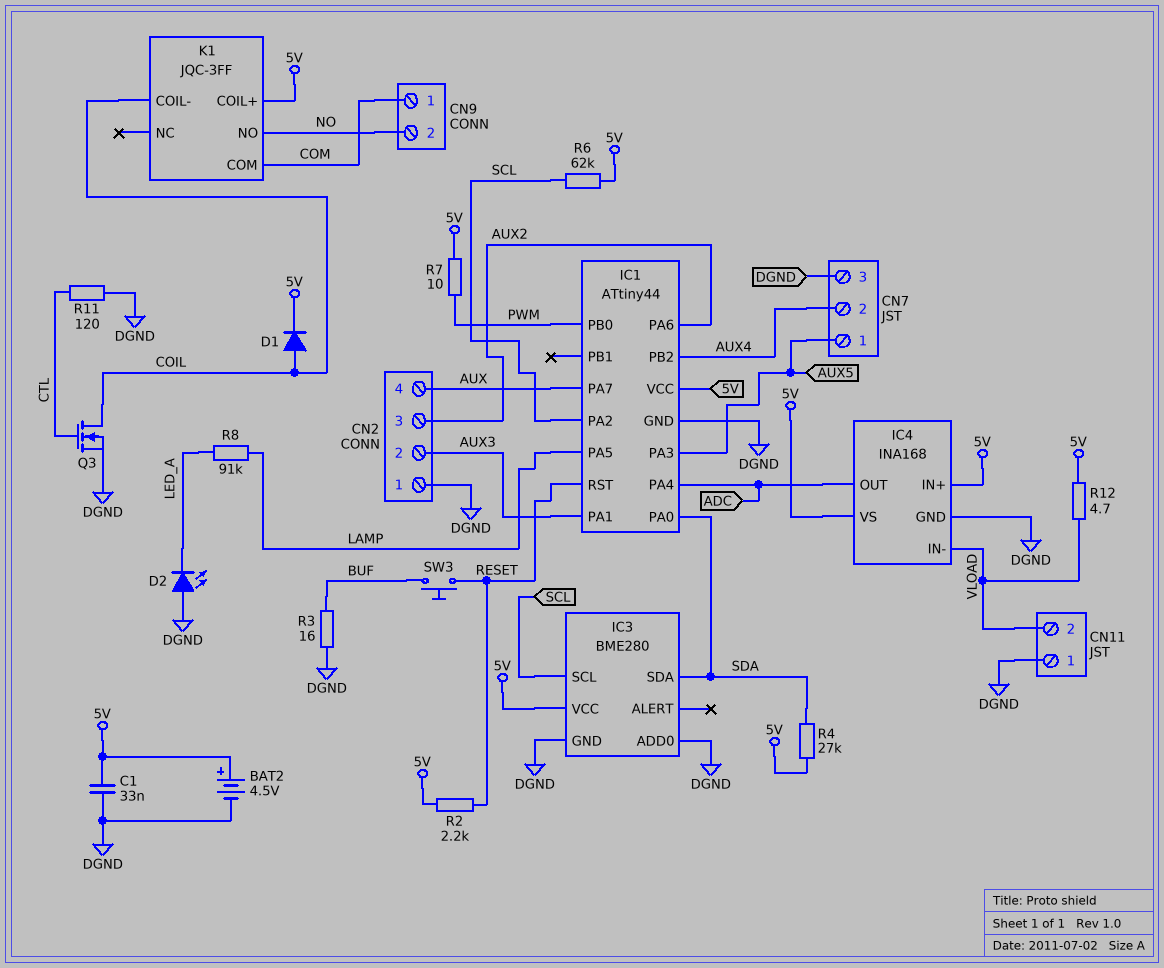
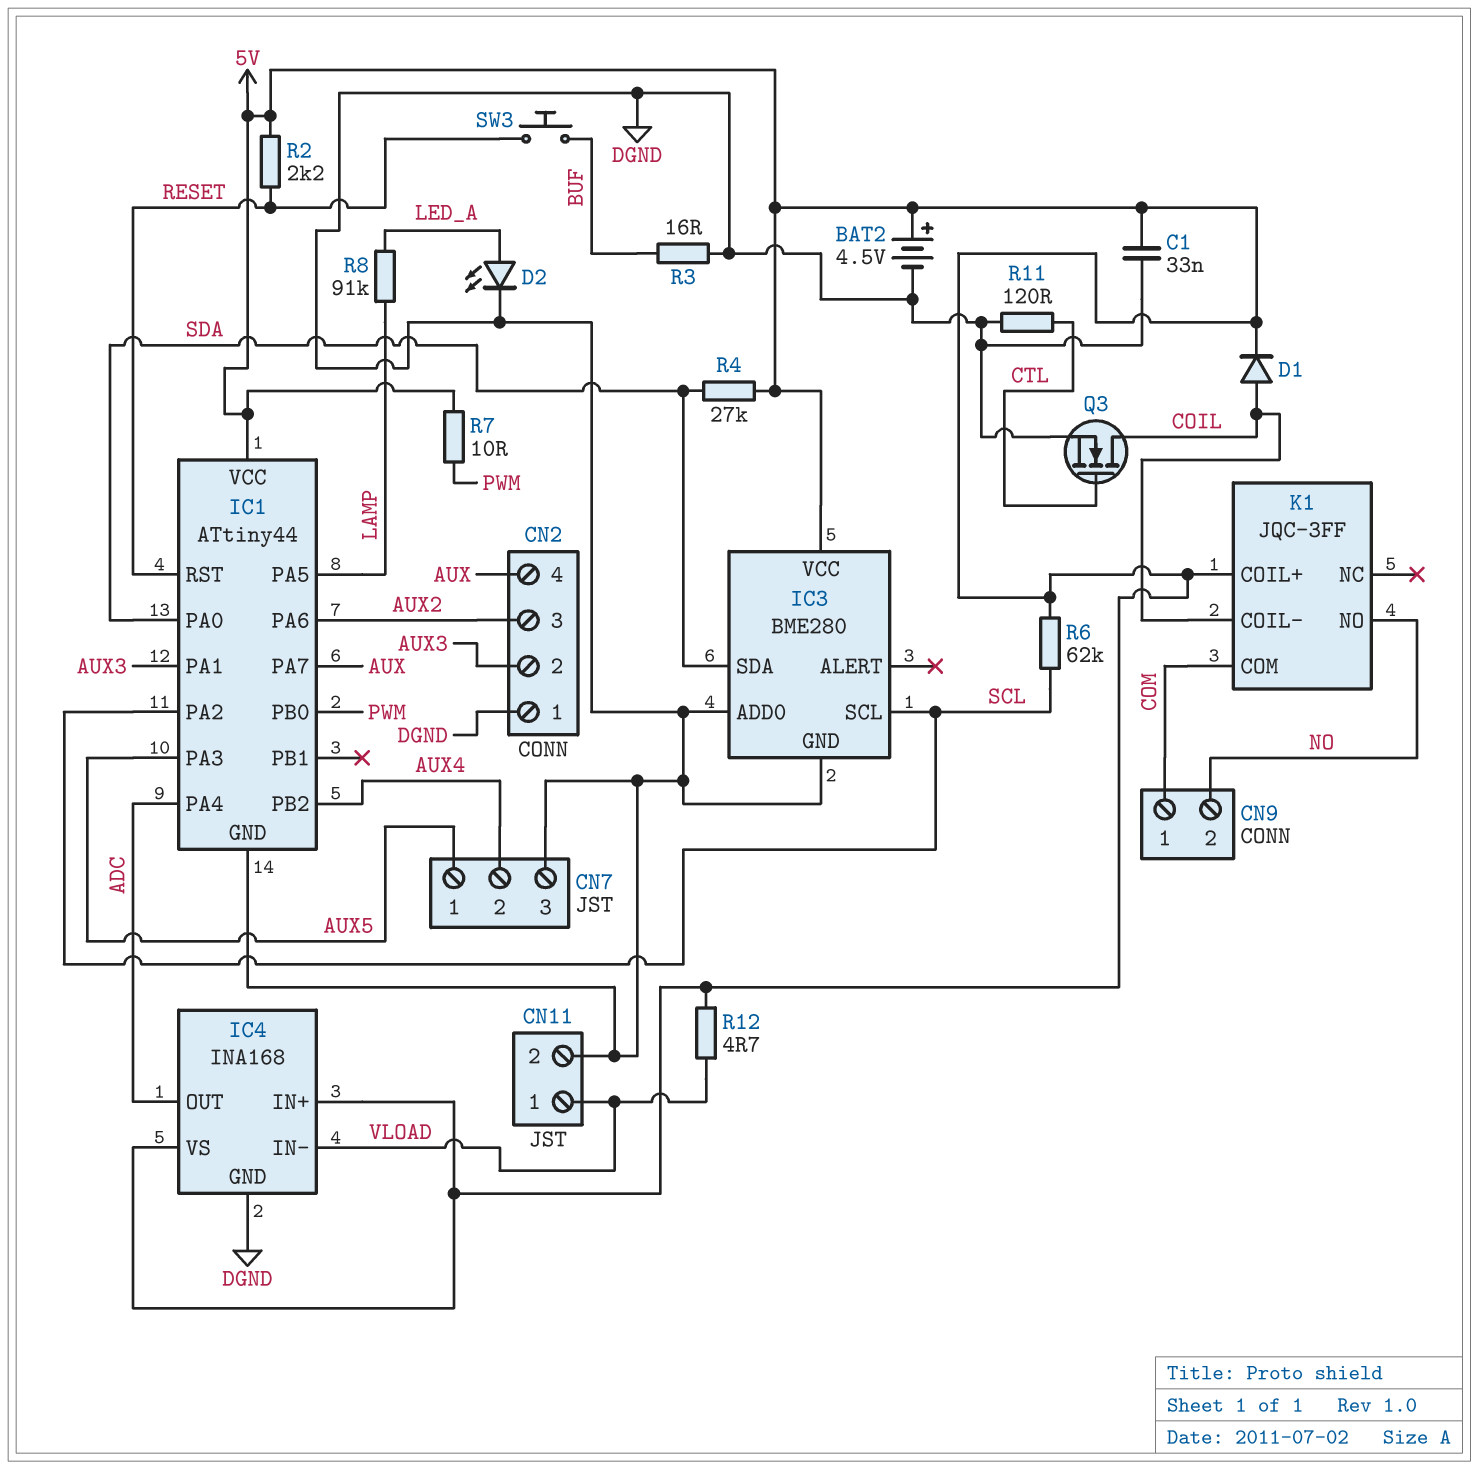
CN11 pin 1: DGND -> VLOAD
CN11 pin 2: VLOAD -> DGND
D2: LED (A DGND, K LED_A) -> LED (A LED_A, K DGND)

